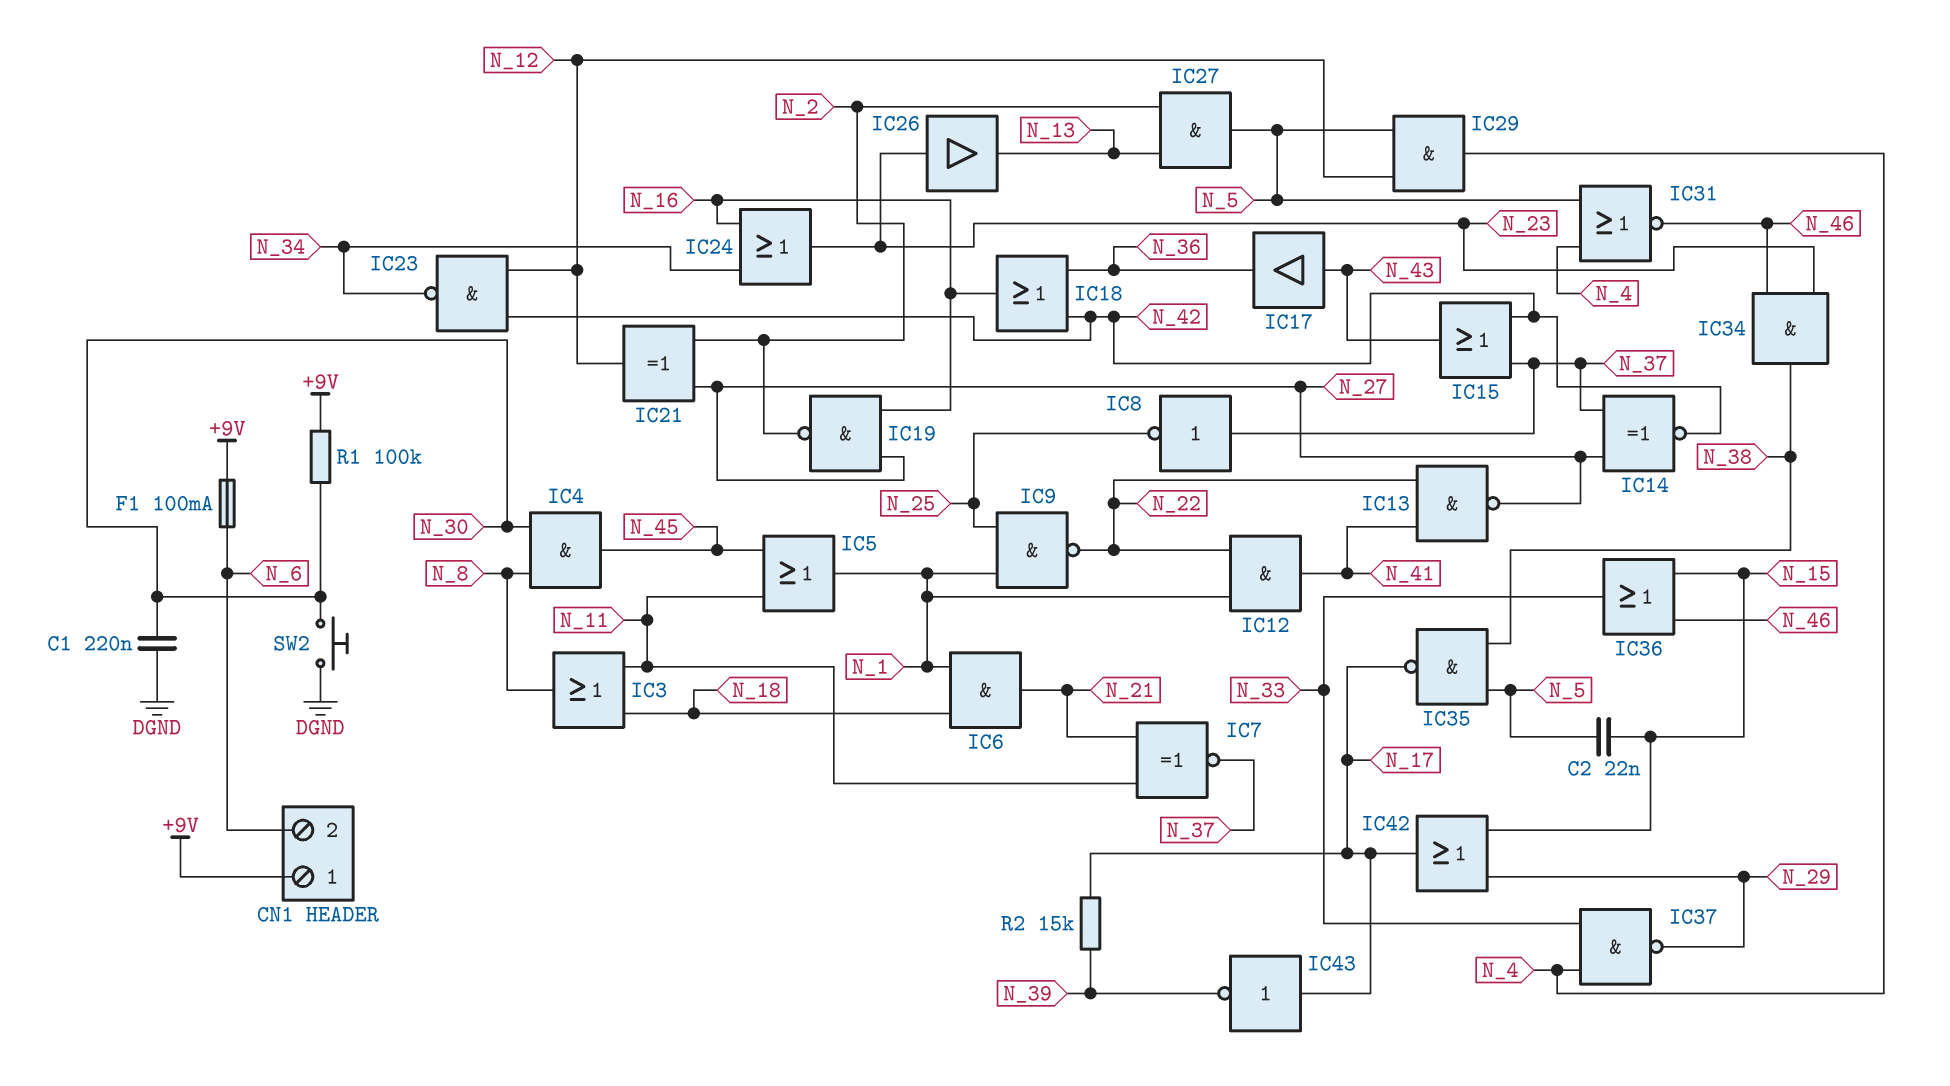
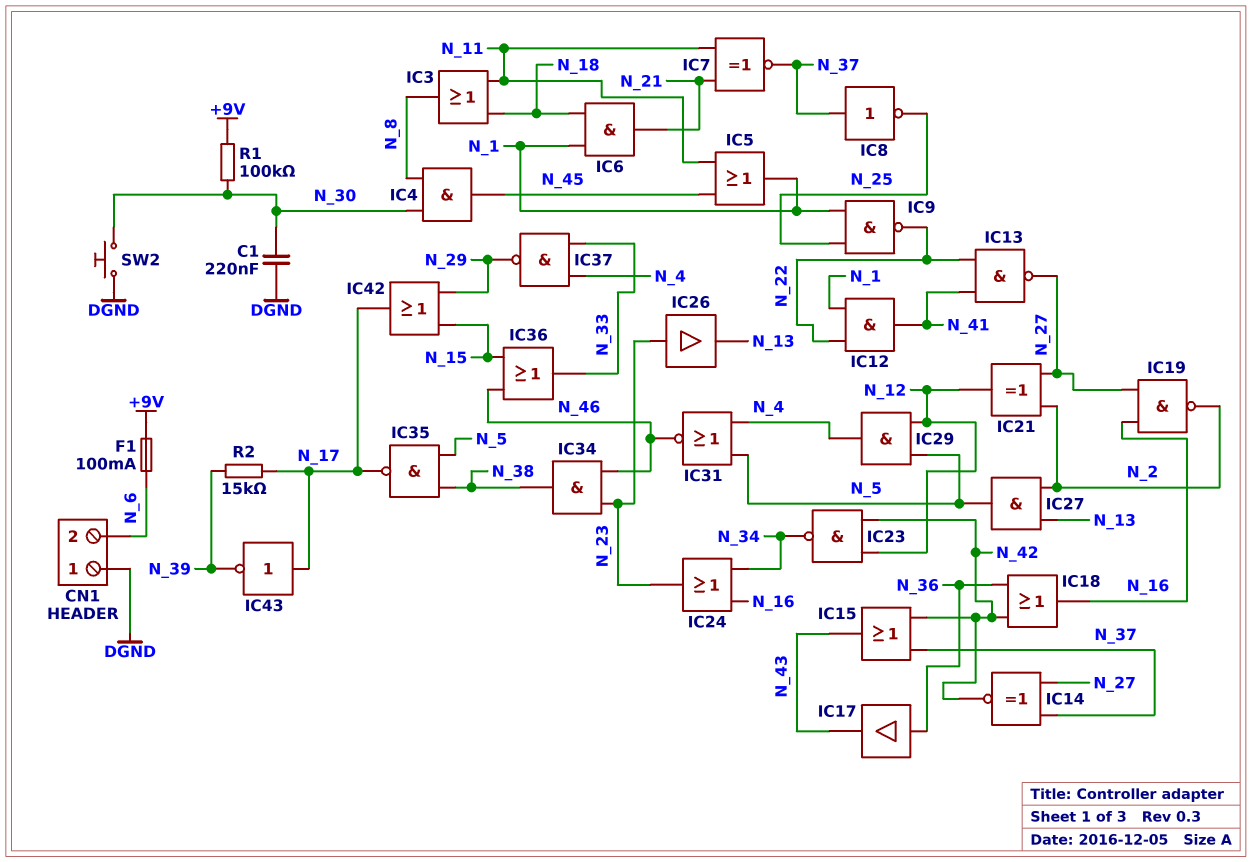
C2: 22nF (N_5, N_15) -> none
CN1 pin 1: +9V -> DGND
IC17: buffer (in N_43, out N_36) -> buffer (in N_36, out N_43)

